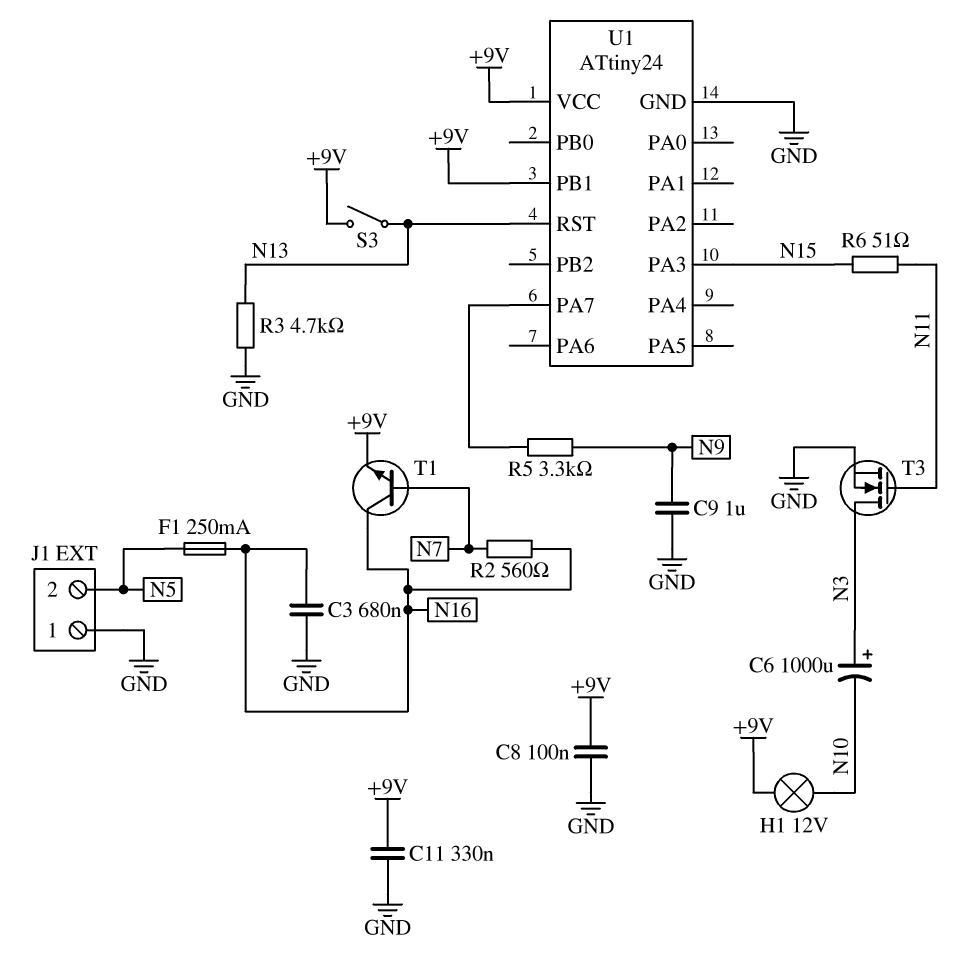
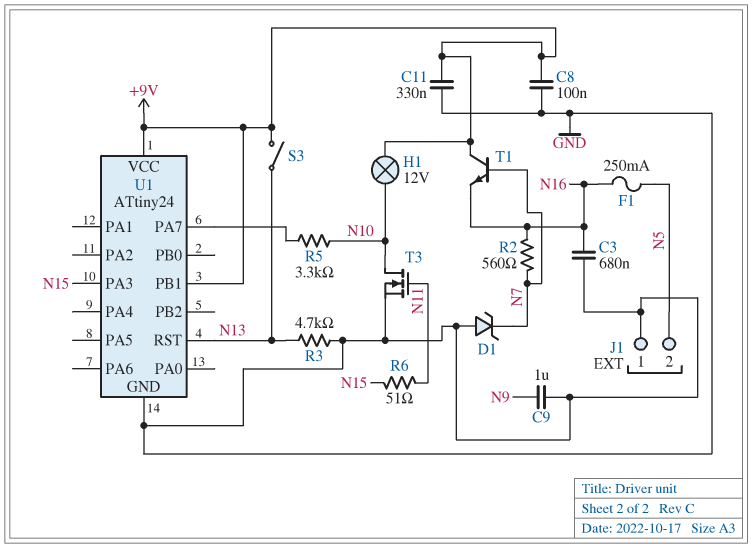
C6: 1000uF (plus N3, minus N10) -> none
D1: none -> zener (A GND, K N7)
R5: 3.3k (N9, U1/PA7) -> 3.3k (N10, U1/PA7)
T1: NPN (B N7, C N16, E +9V) -> NPN (B N7, C +9V, E N16)
T3: NMOS (G N11, D N3, S GND) -> NMOS (G N11, D N10, S GND)

